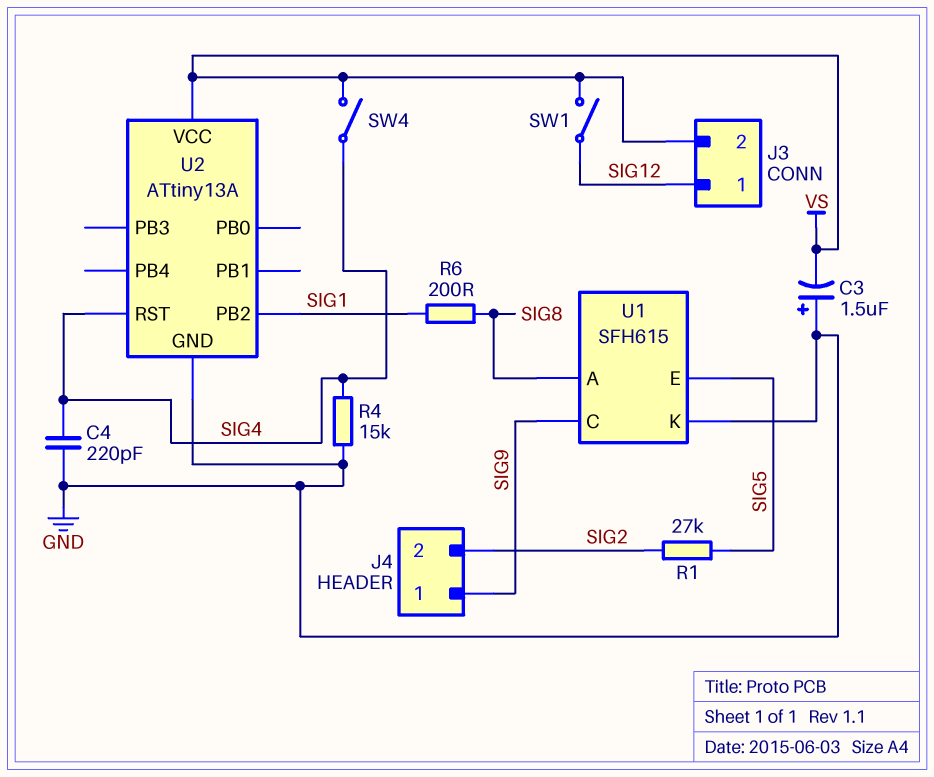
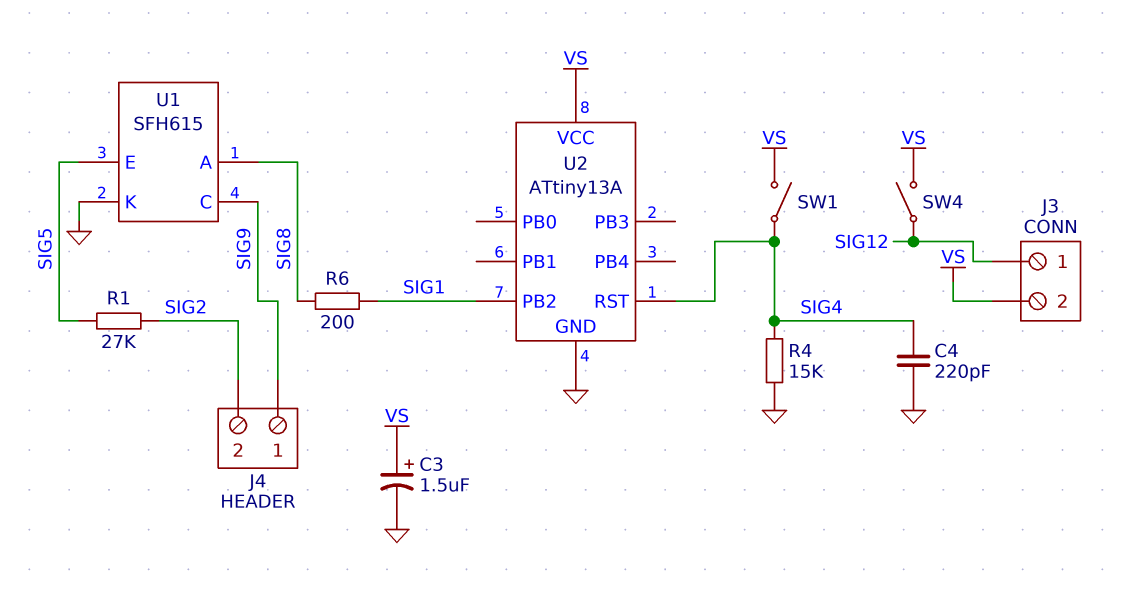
C3: 1.5uF (plus GND, minus VS) -> 1.5uF (plus VS, minus GND)
SW1: switch (SIG12, VS) -> switch (SIG4, VS)
SW4: switch (SIG4, VS) -> switch (SIG12, VS)

